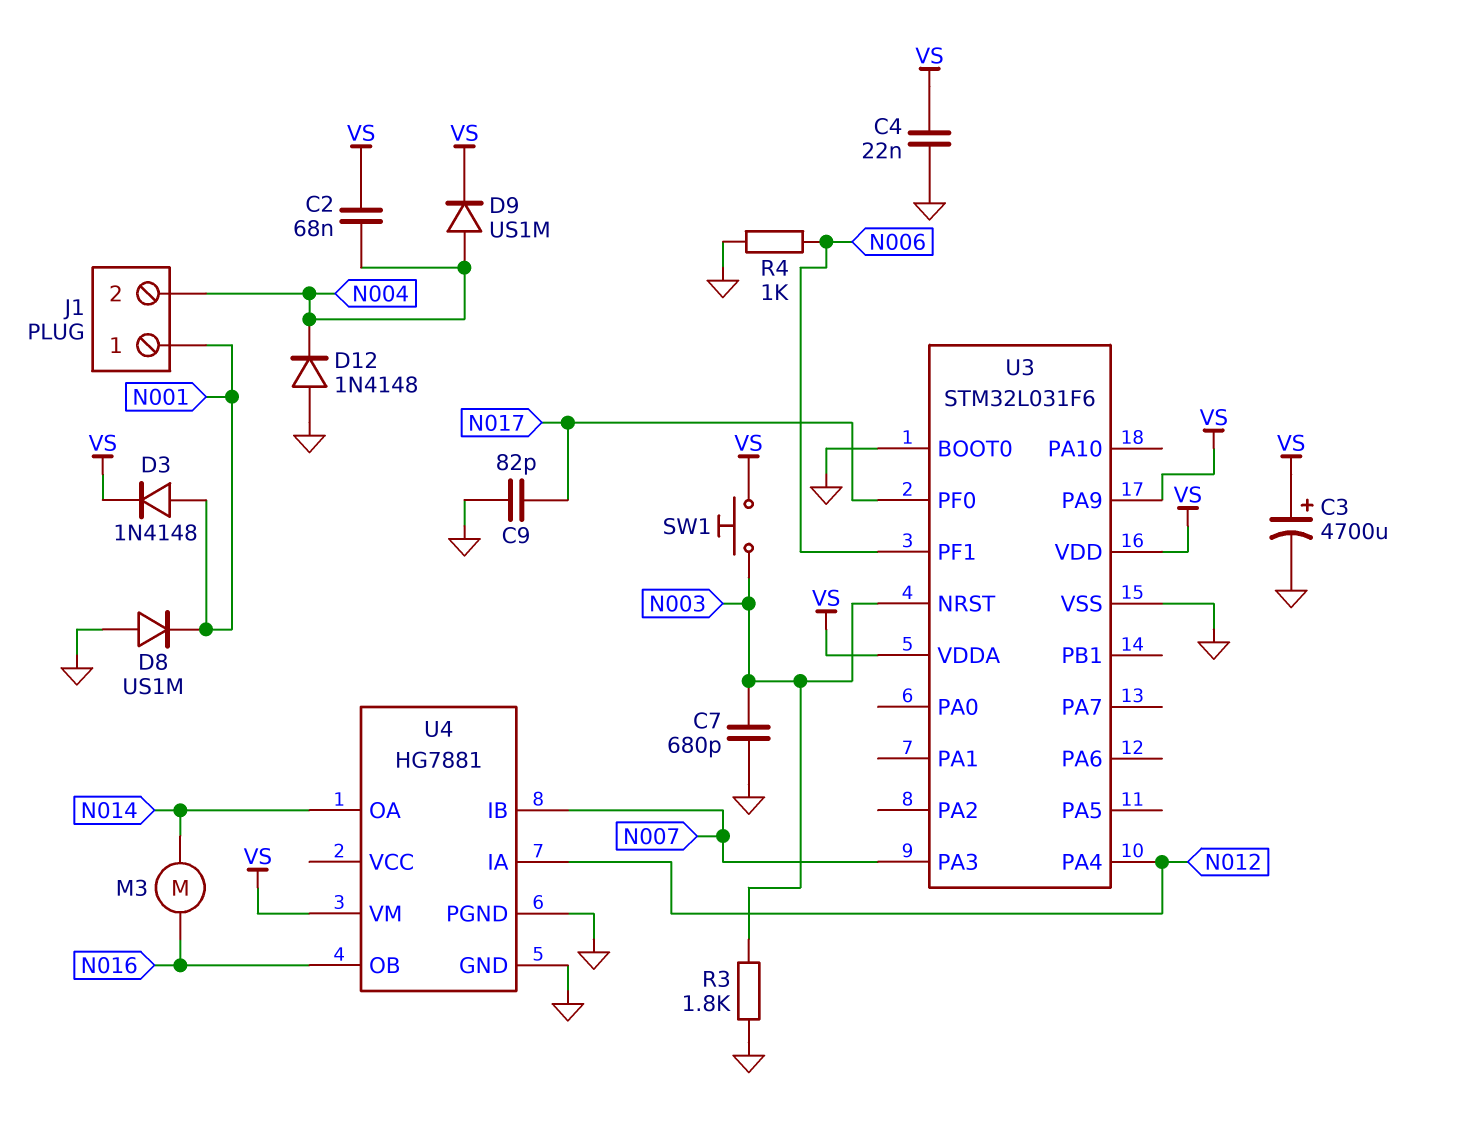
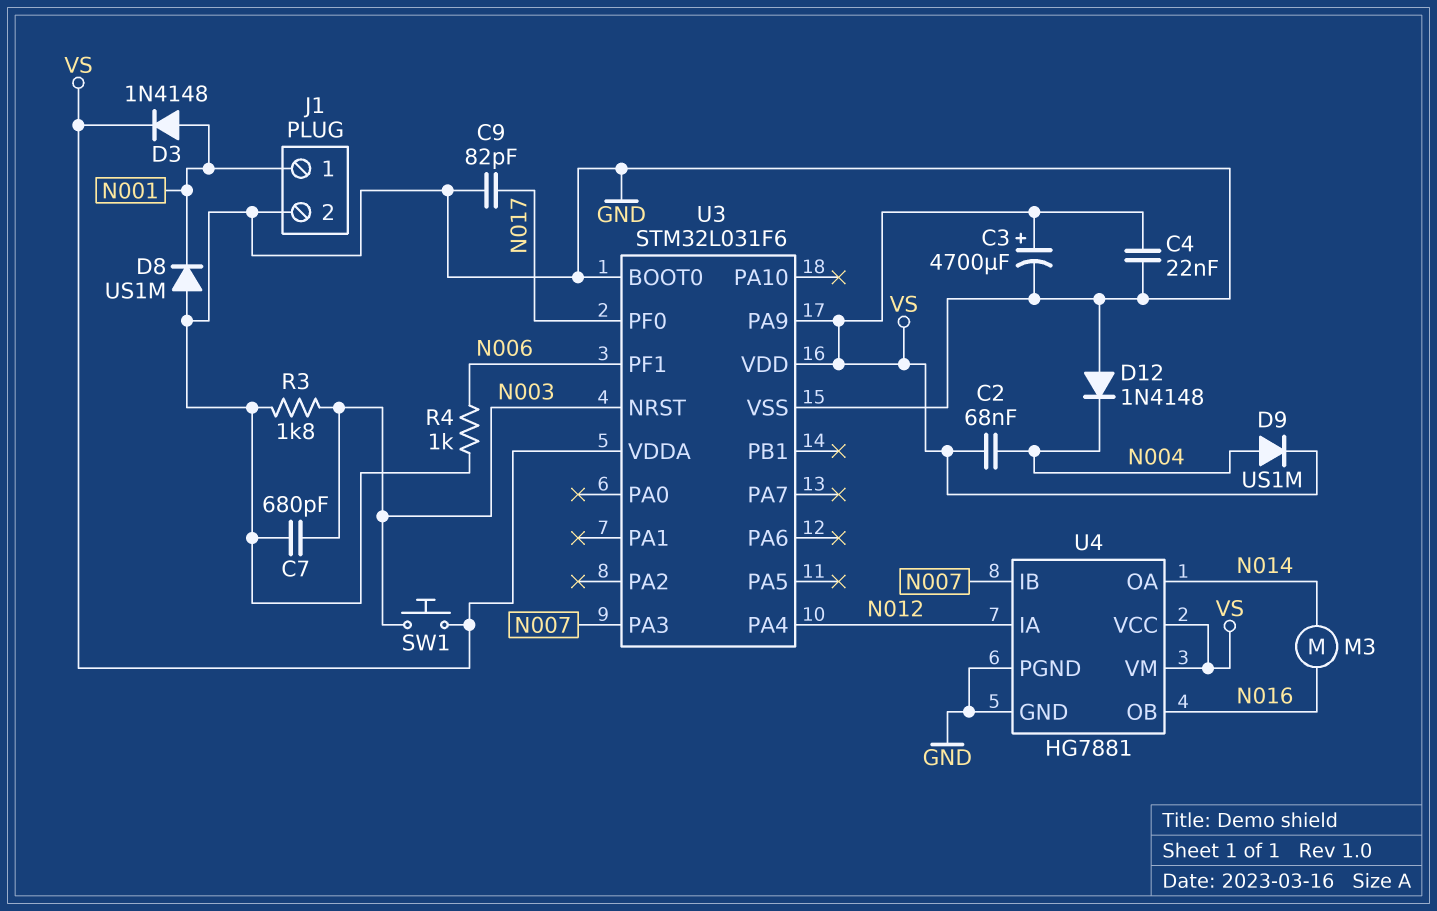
J1 pin 2: N004 -> GND
U4 pin VCC: none -> VS

